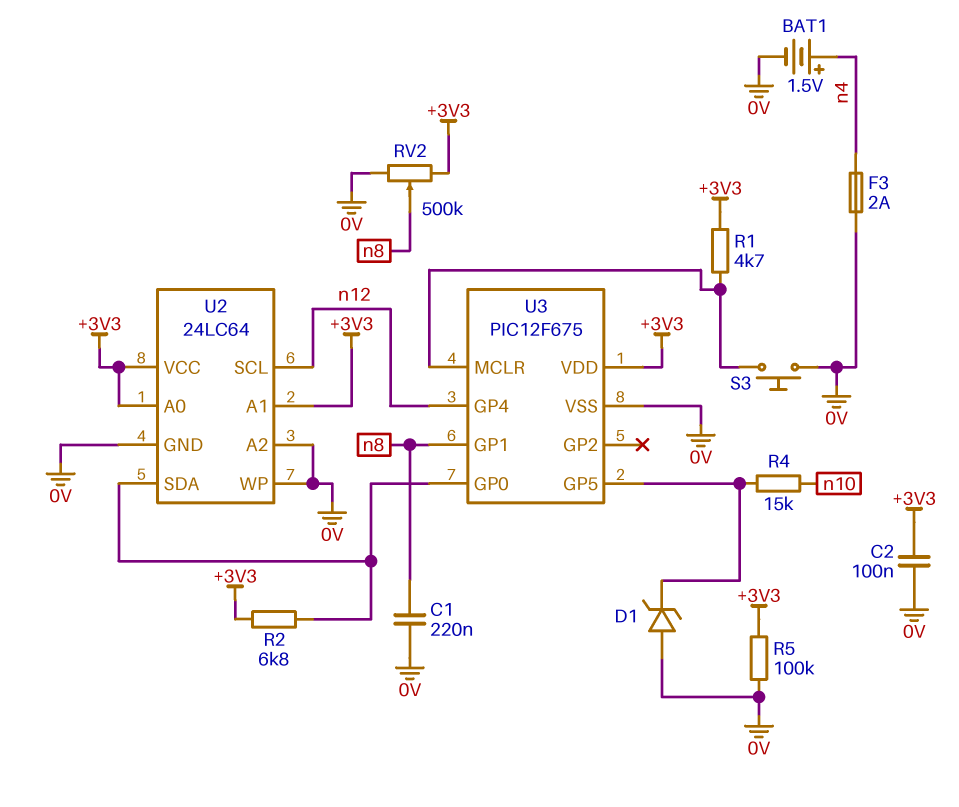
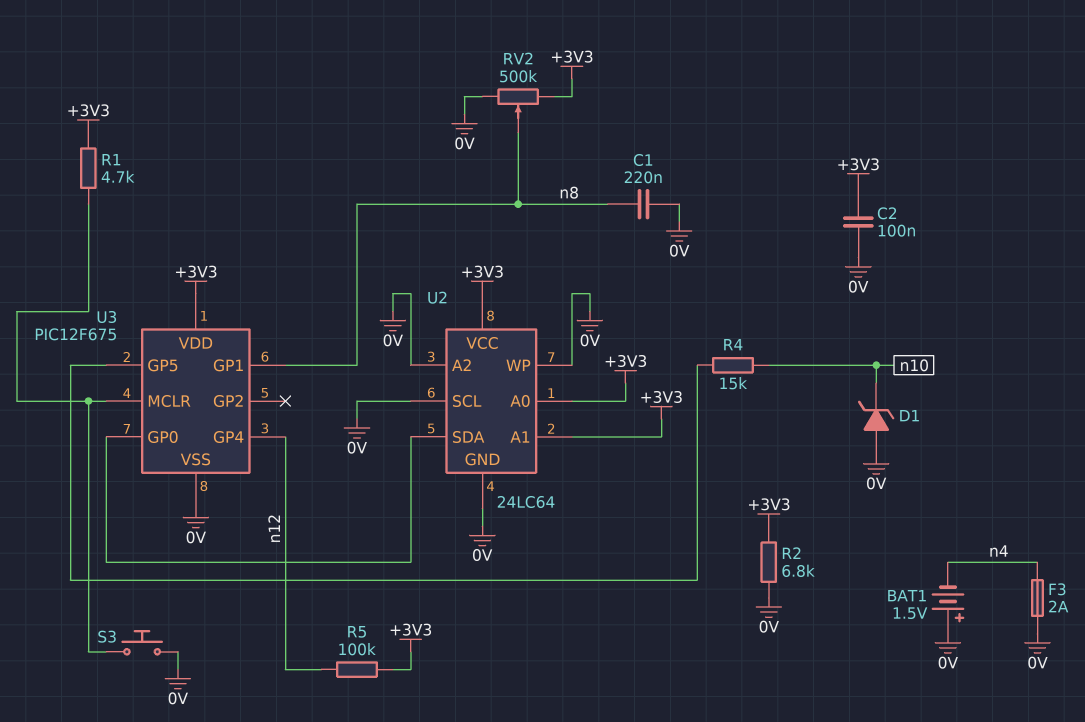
BAT1: 1.5V (plus n4, minus 0V) -> 1.5V (plus 0V, minus n4)
D1: zener (A 0V, K U3/GP5) -> zener (A 0V, K n10)
R2: 6.8k (+3V3, U2/SDA) -> 6.8k (+3V3, 0V)
R5: 100k (+3V3, 0V) -> 100k (+3V3, n12)
U2 pin SCL: n12 -> 0V

